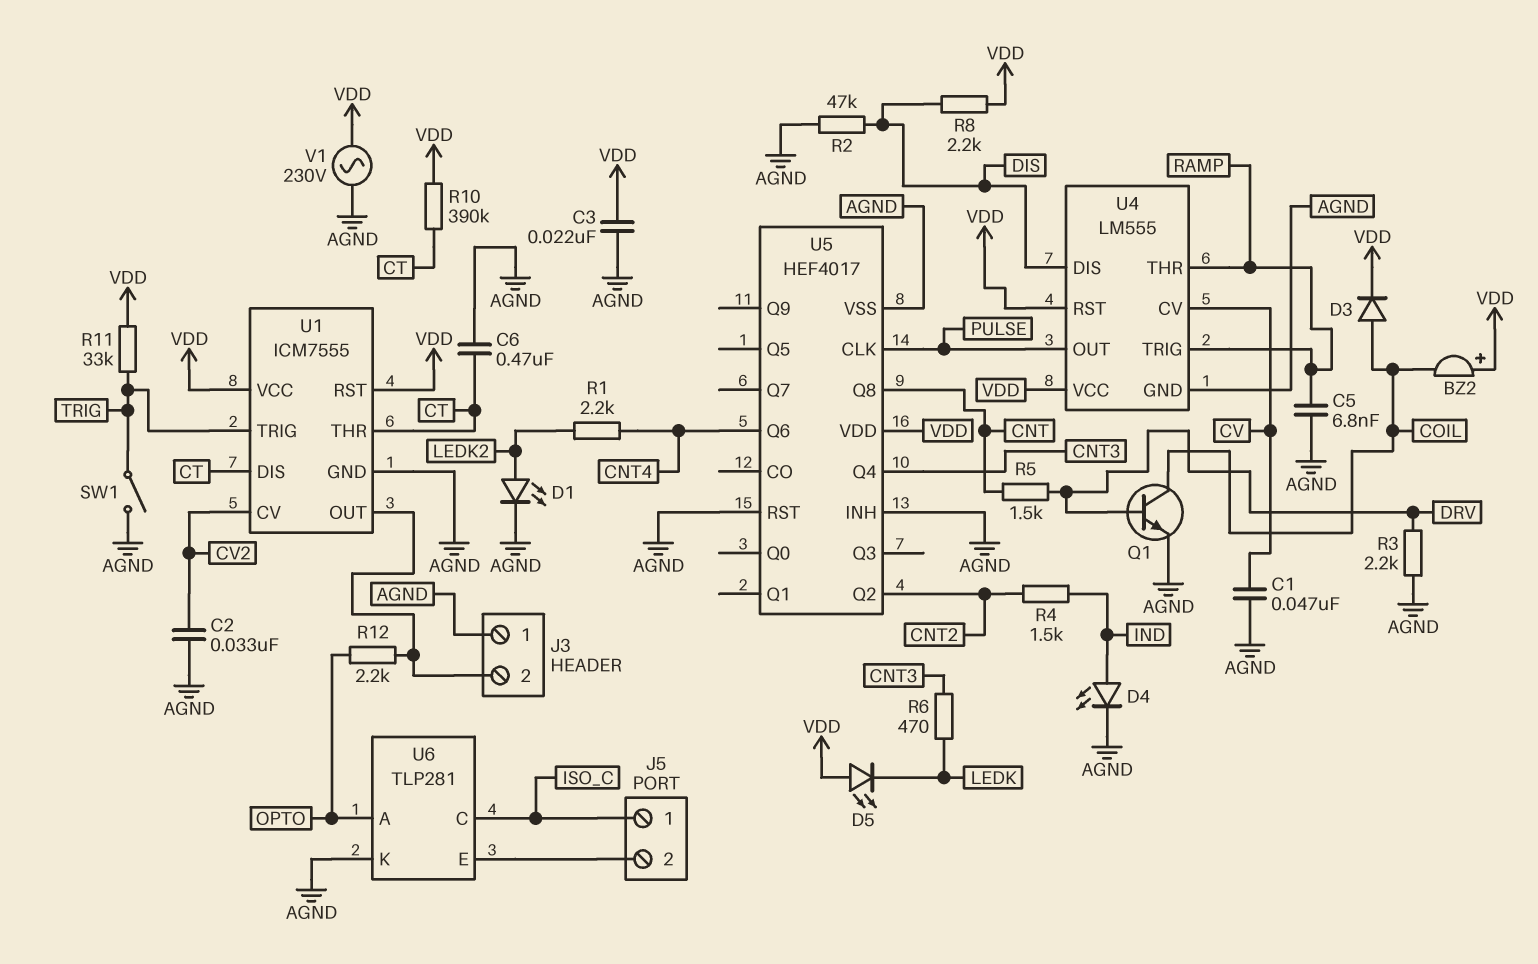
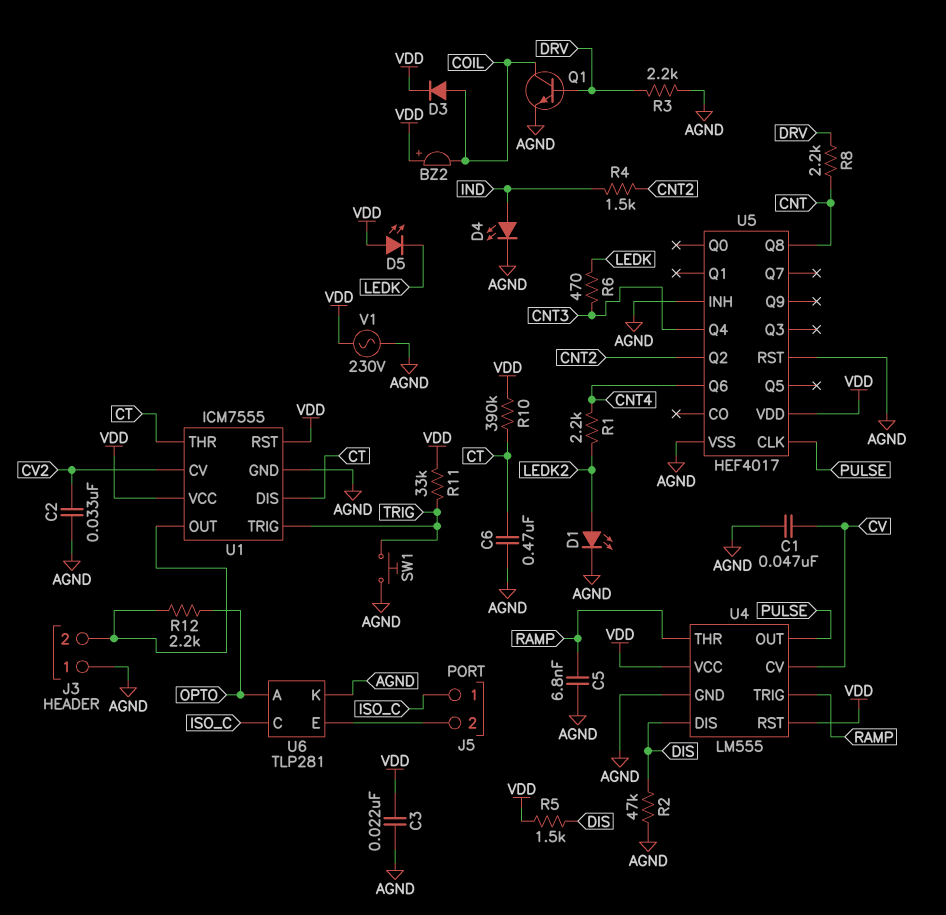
R5: 1.5k (CNT, DRV) -> 1.5k (DIS, VDD)
R8: 2.2k (DIS, VDD) -> 2.2k (CNT, DRV)
SW1: switch (AGND, TRIG) -> button (AGND, TRIG)

